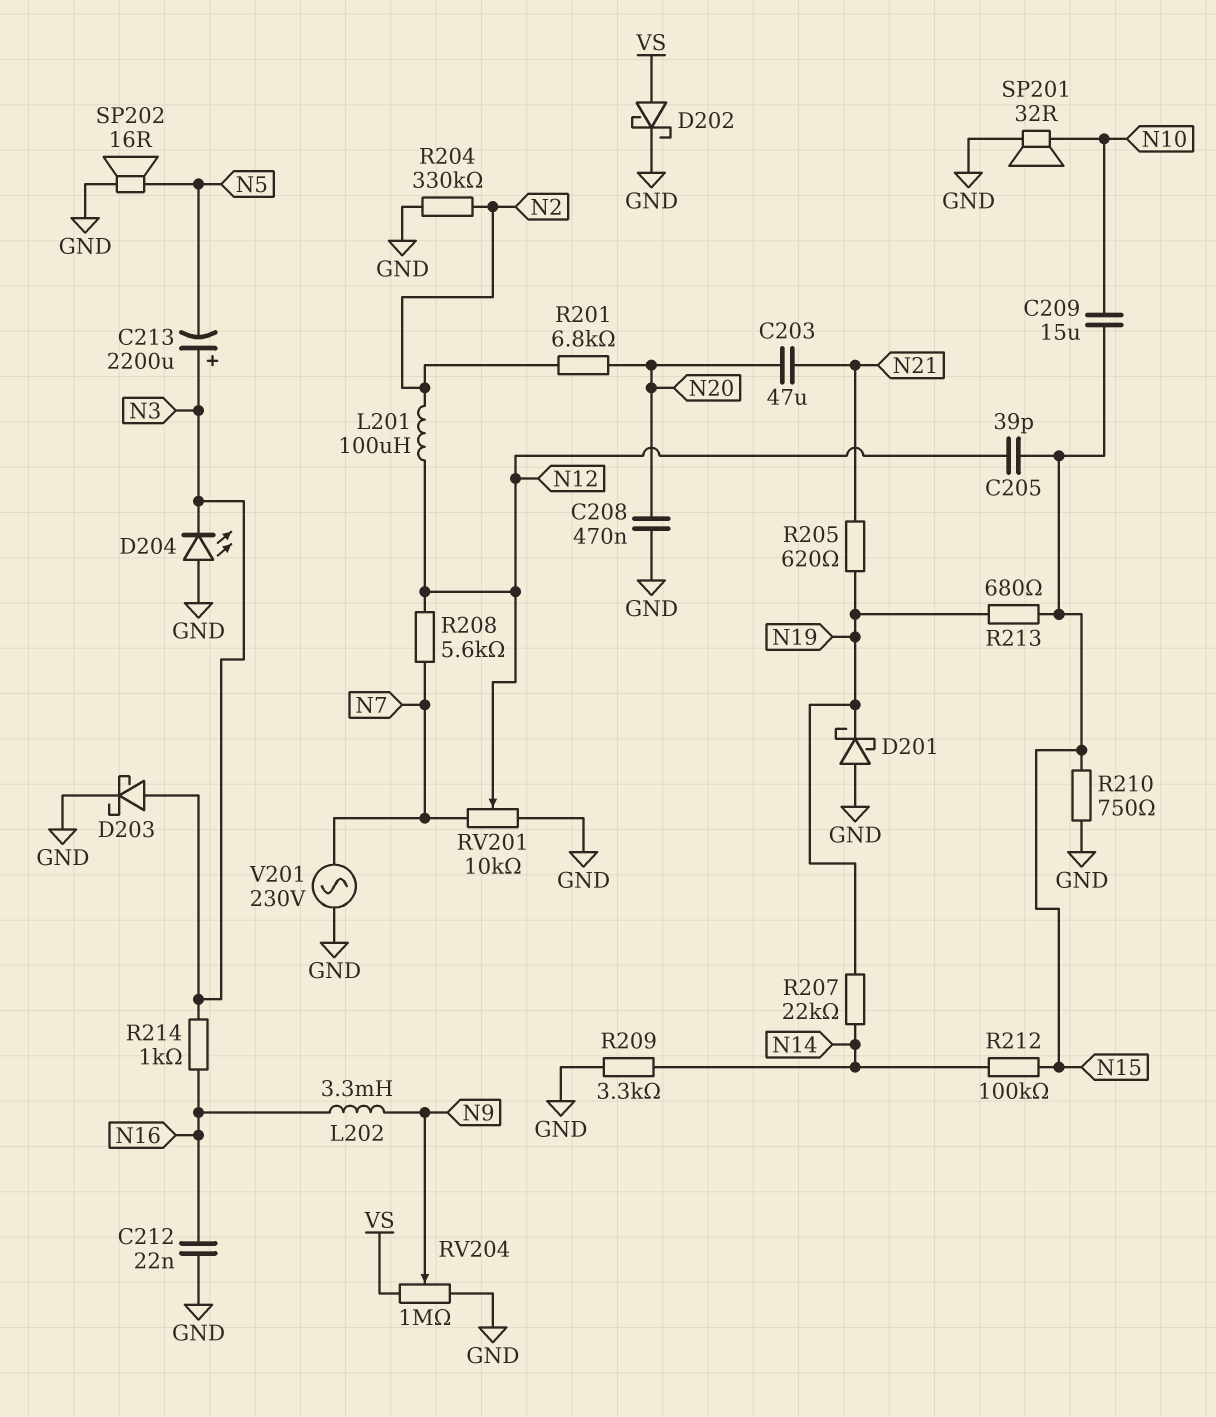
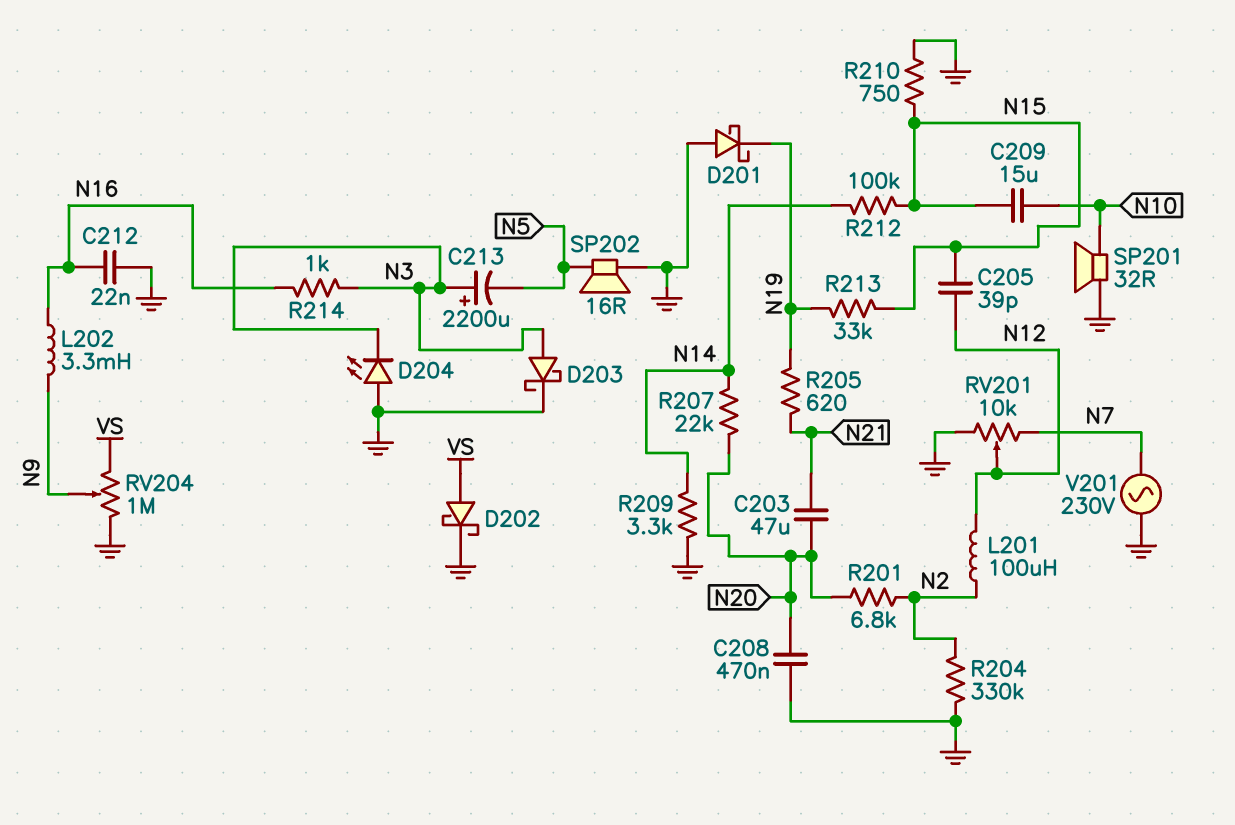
R207: 22k (N14, N19) -> 22k (N14, N20)
R208: 5.6k (N7, N12) -> none
R213: 680 (N15, N19) -> 33k (N15, N19)

